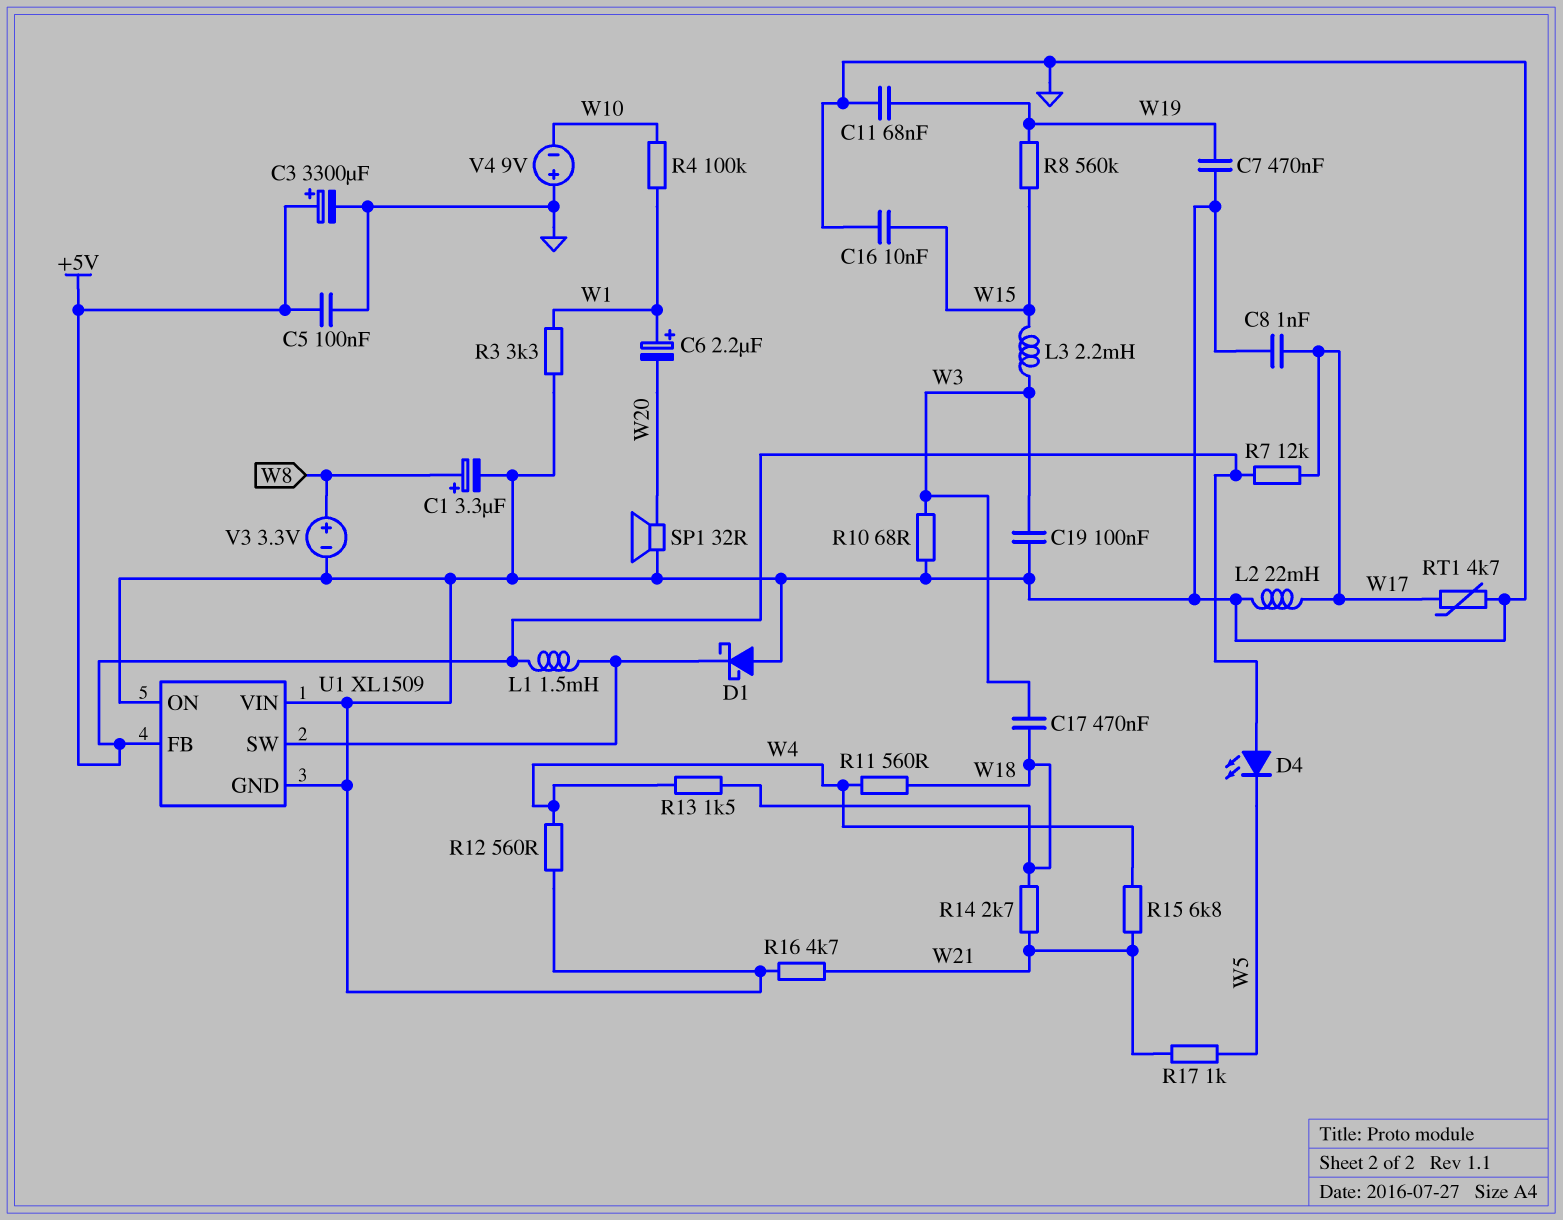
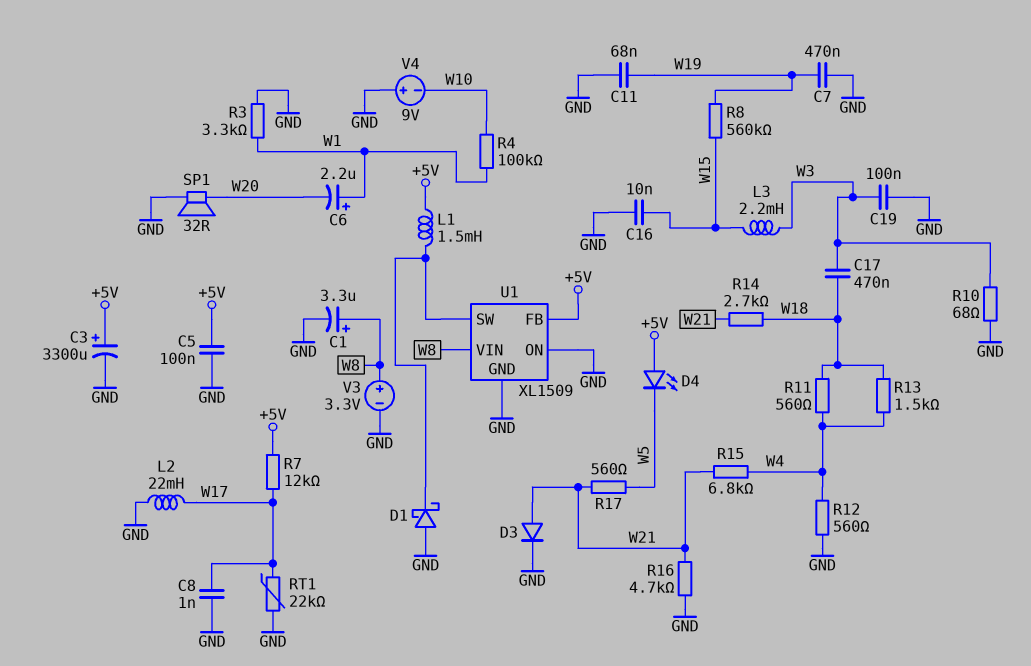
D3: none -> diode (A W21, K GND)
R17: 1k (W5, W21) -> 560 (W5, W21)
RT1: 4.7k (GND, W17) -> 22k (GND, W17)
U1 pin VIN: GND -> W8

